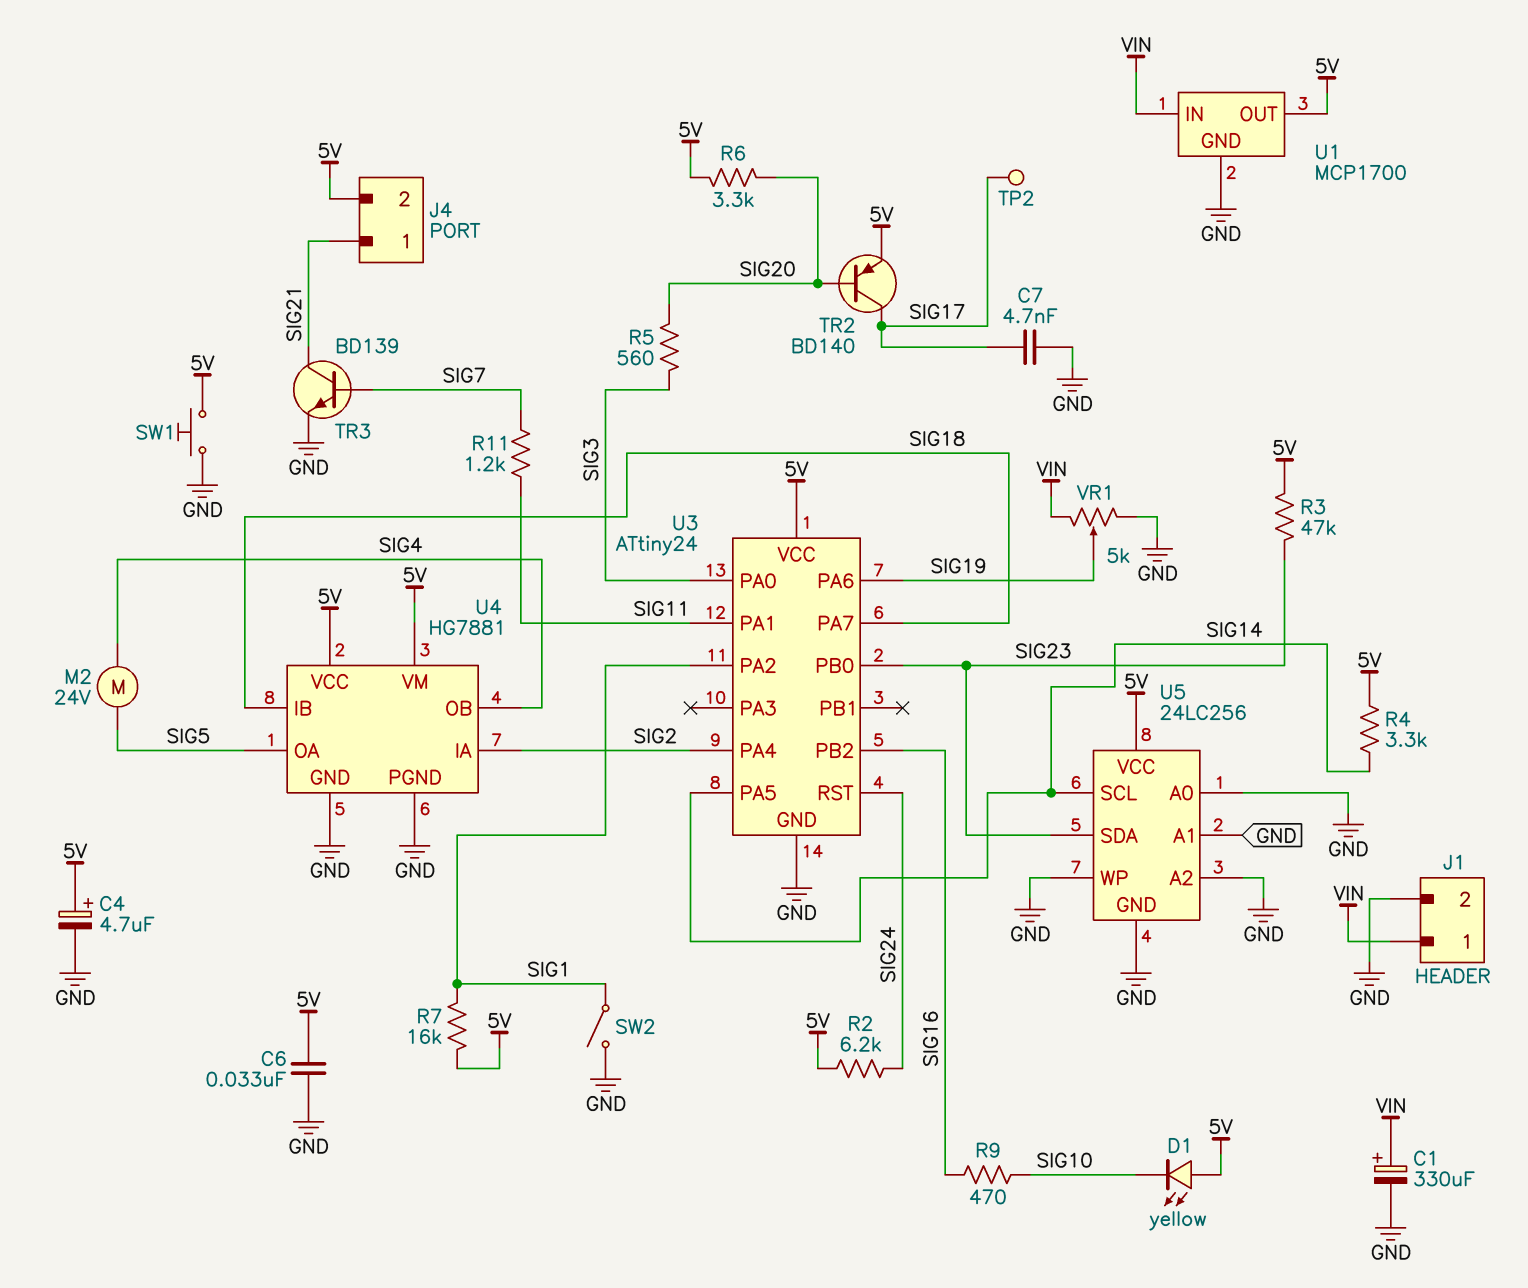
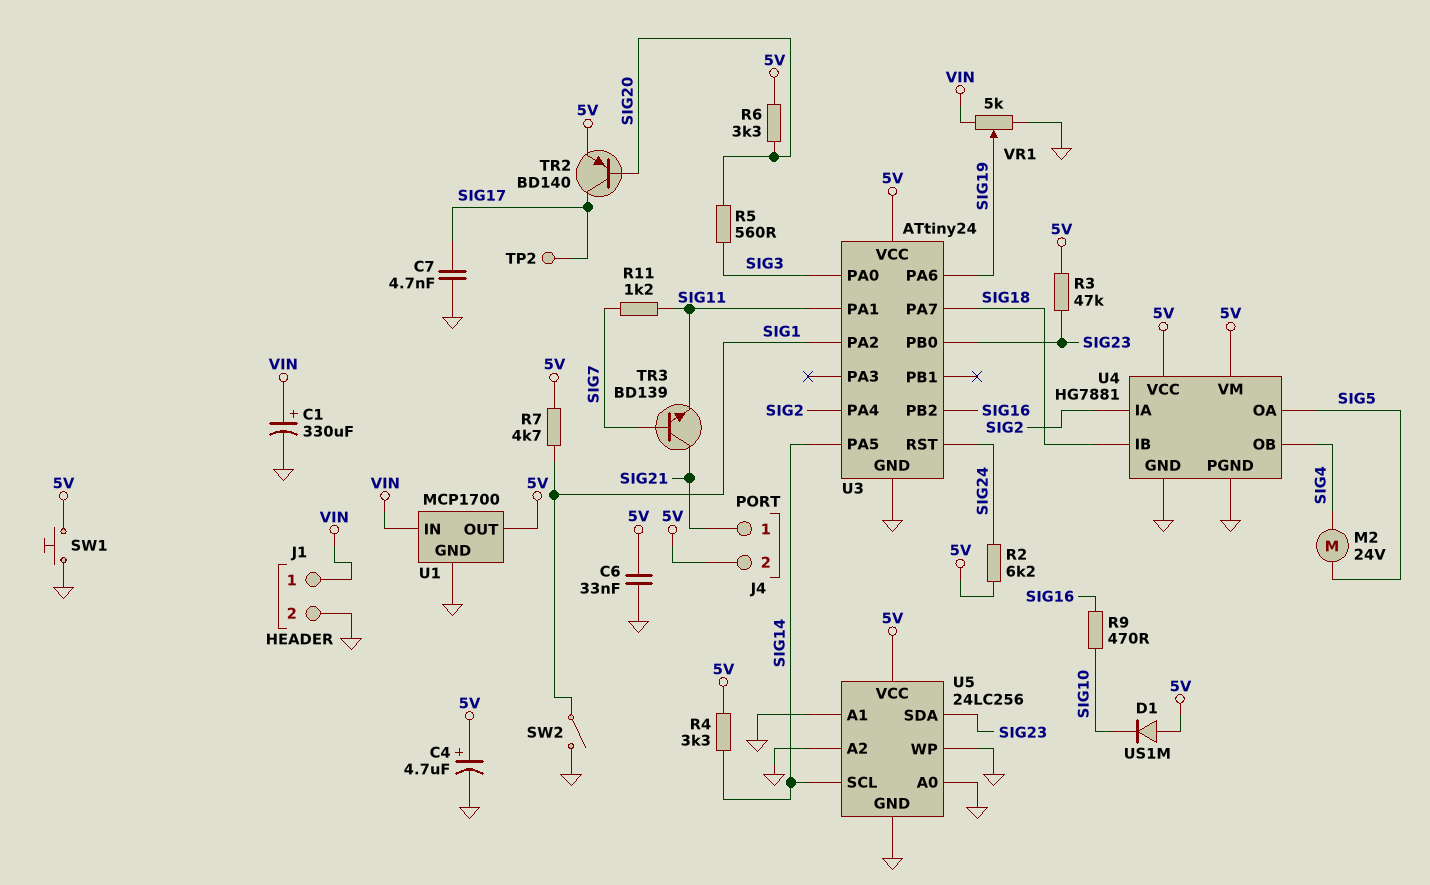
D1: LED yellow (A 5V, K SIG10) -> diode US1M (A 5V, K SIG10)
R7: 16k (5V, SIG1) -> 4.7k (5V, SIG1)
TR3: NPN BD139 (B SIG7, C SIG21, E GND) -> NPN BD139 (B SIG7, C SIG21, E SIG11)

